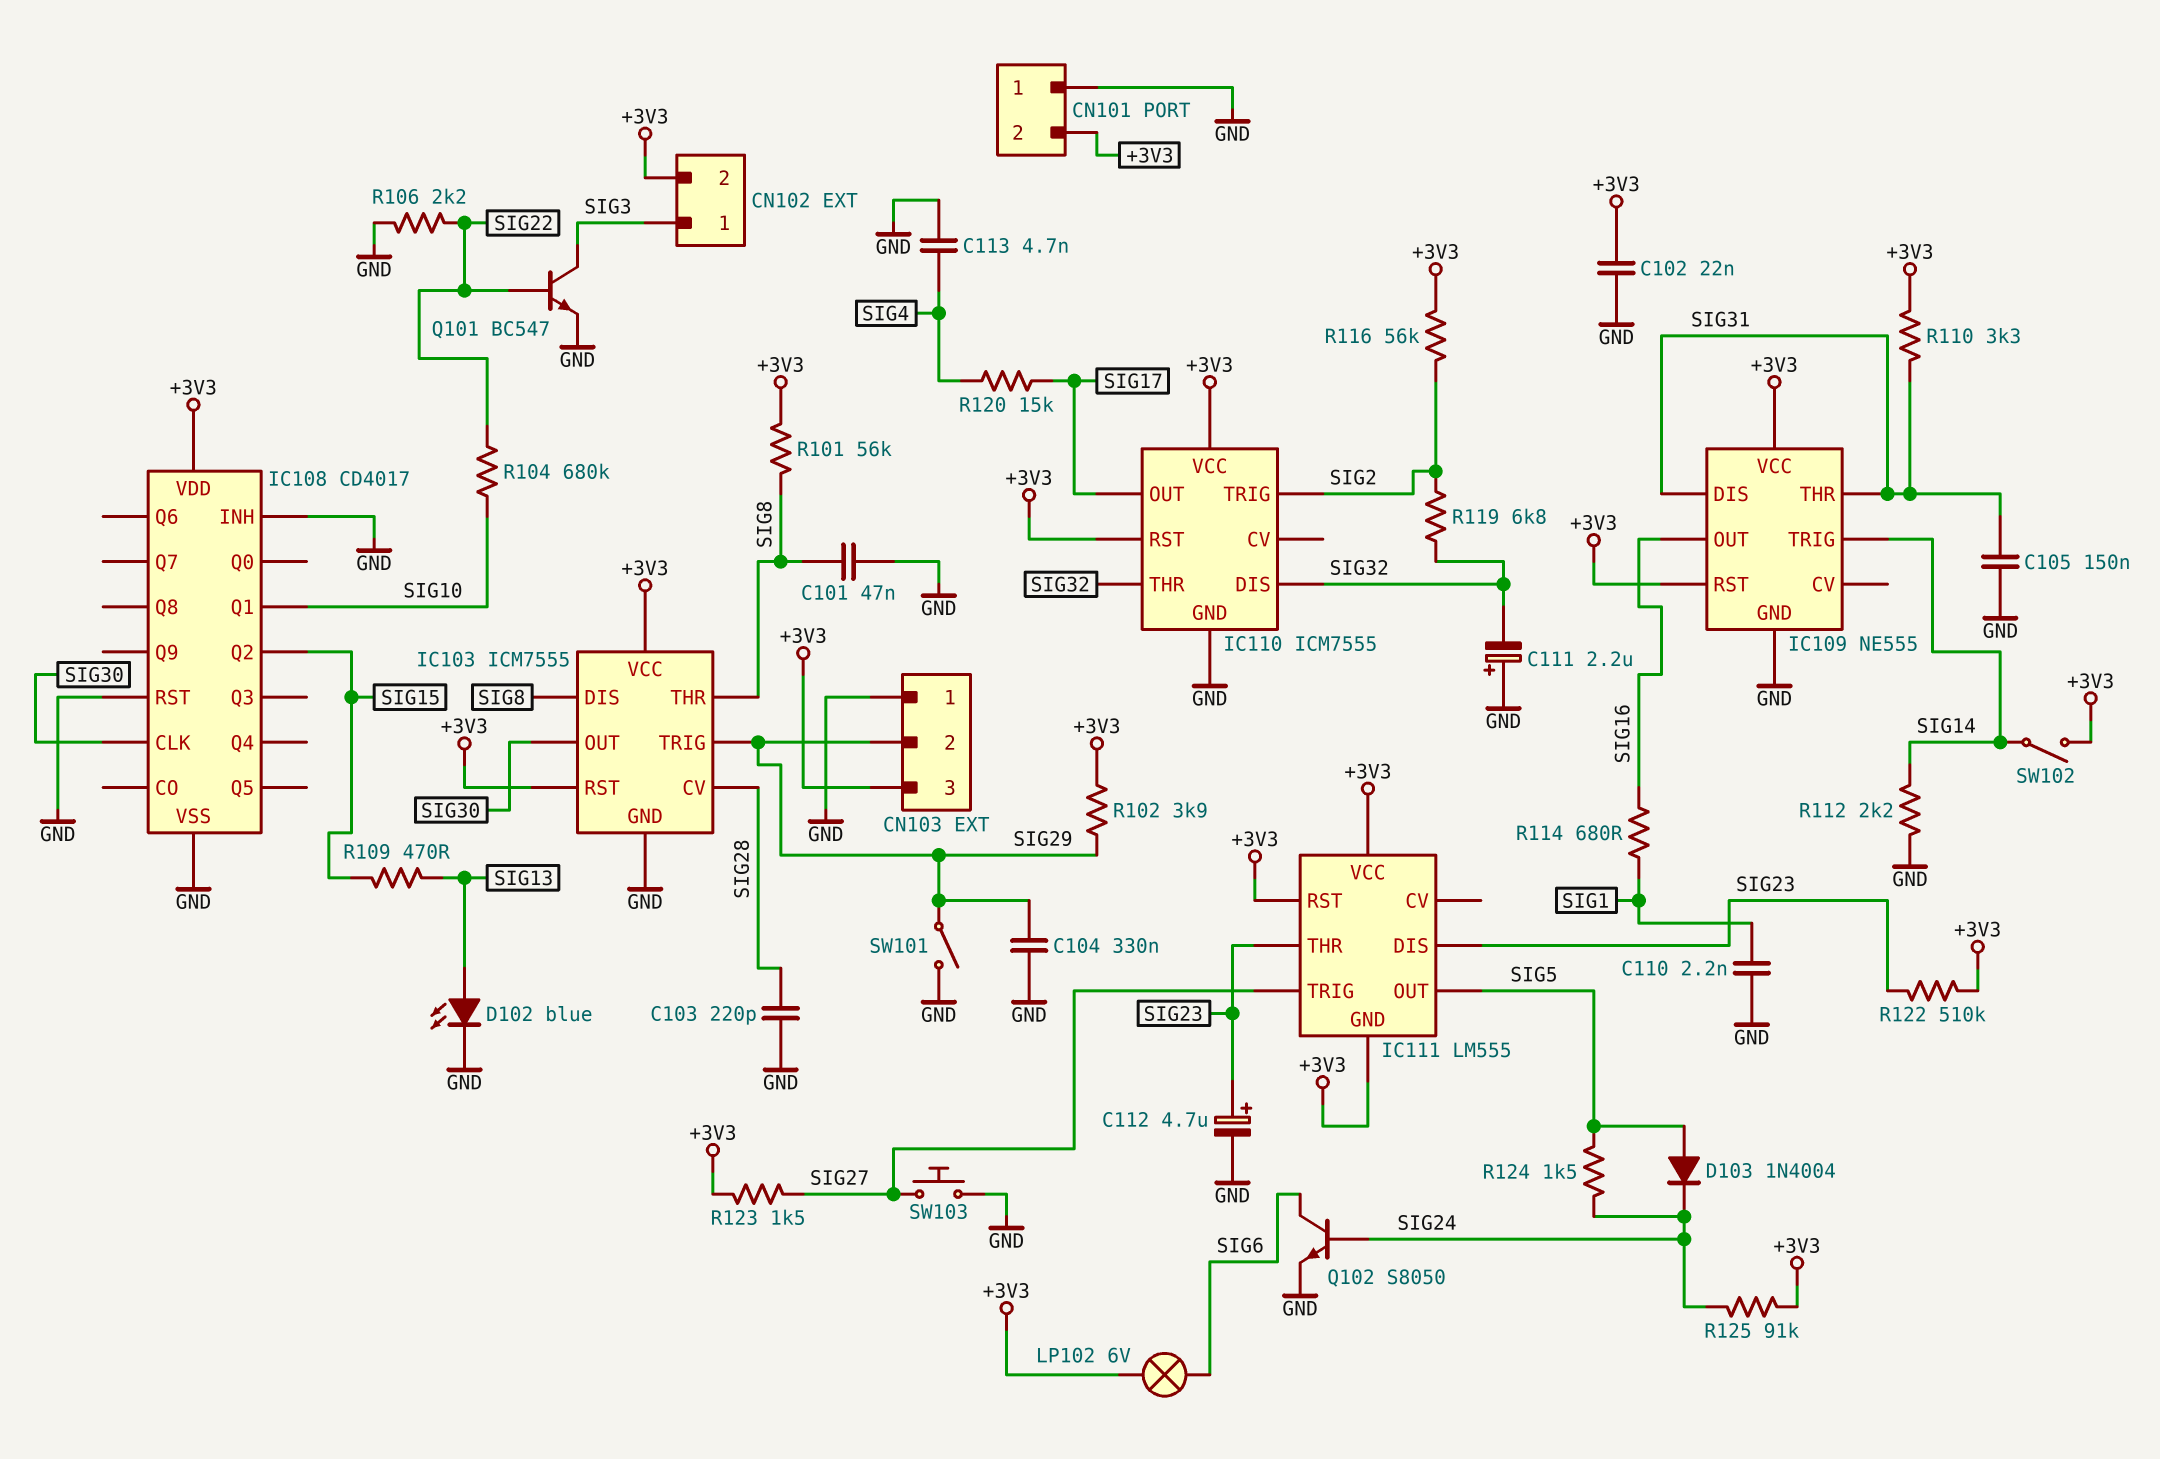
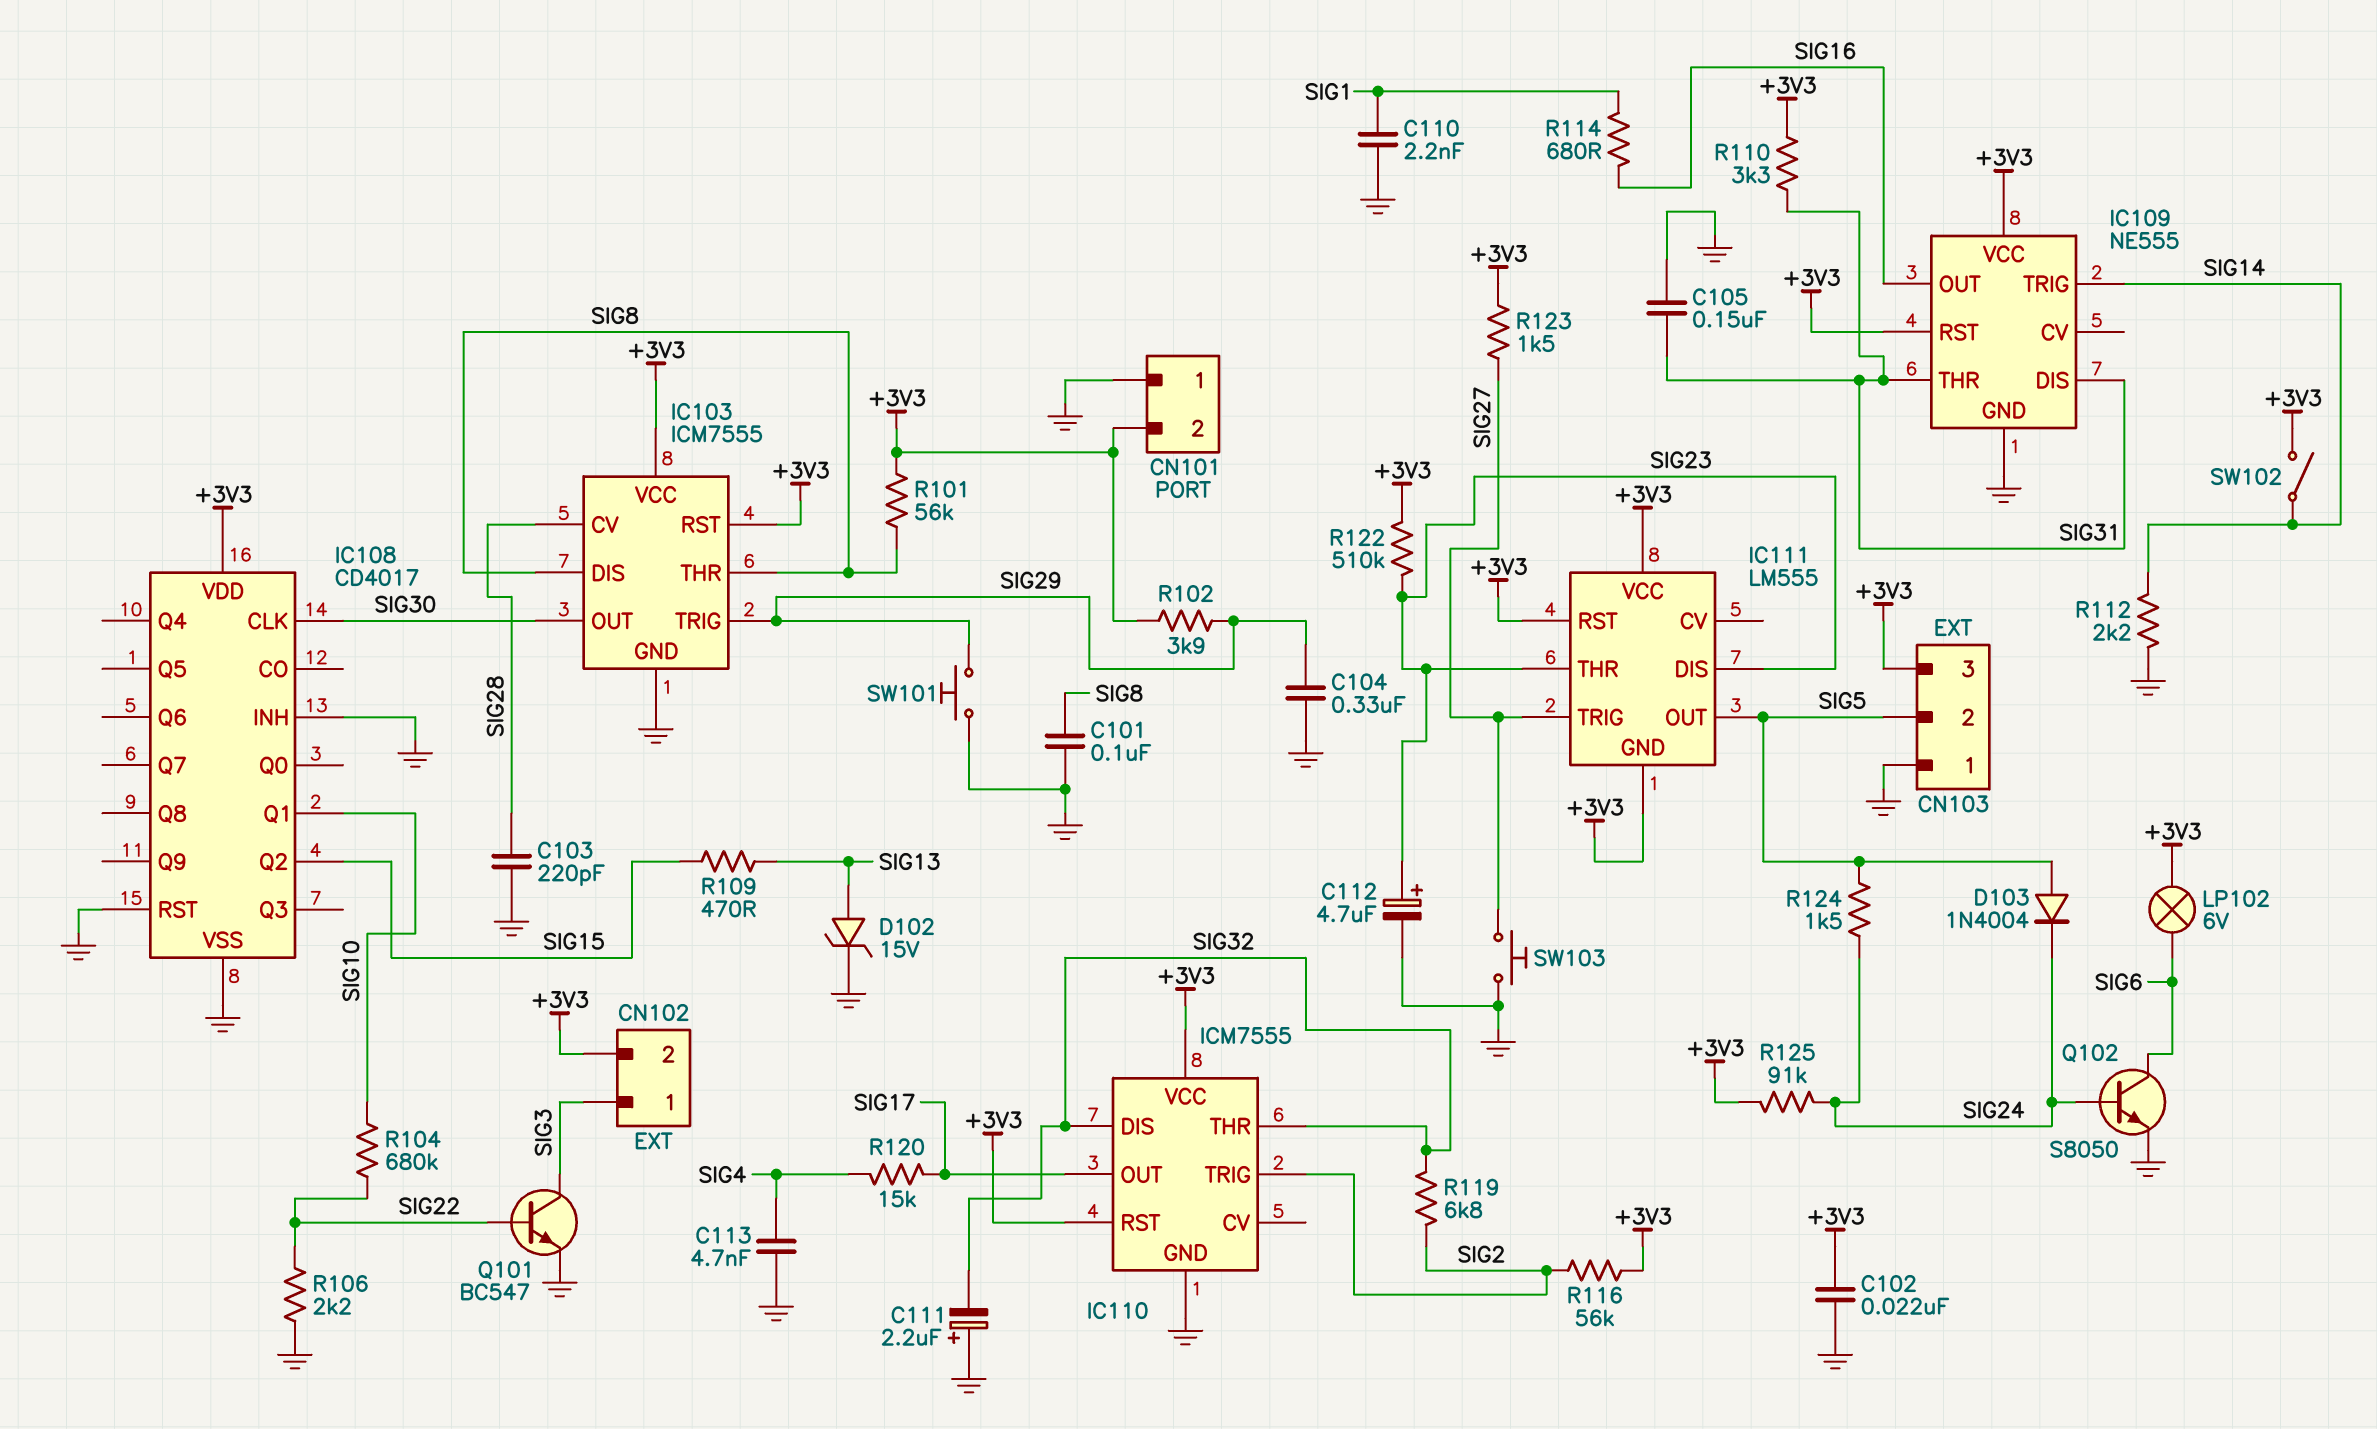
C101: 47nF (GND, SIG8) -> 100nF (GND, SIG8)
CN103 pin 2: SIG29 -> SIG5
D102: LED blue (A SIG13, K GND) -> zener 15V (A SIG13, K GND)
SW101: switch (GND, SIG29) -> button (GND, SIG29)

